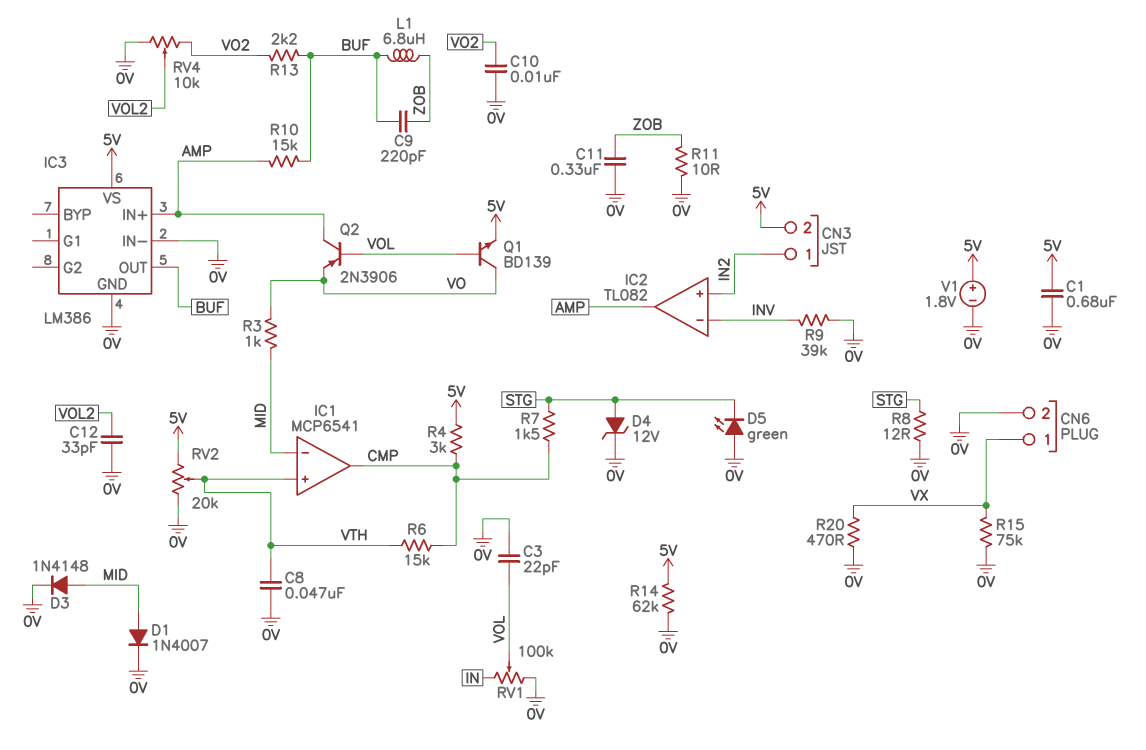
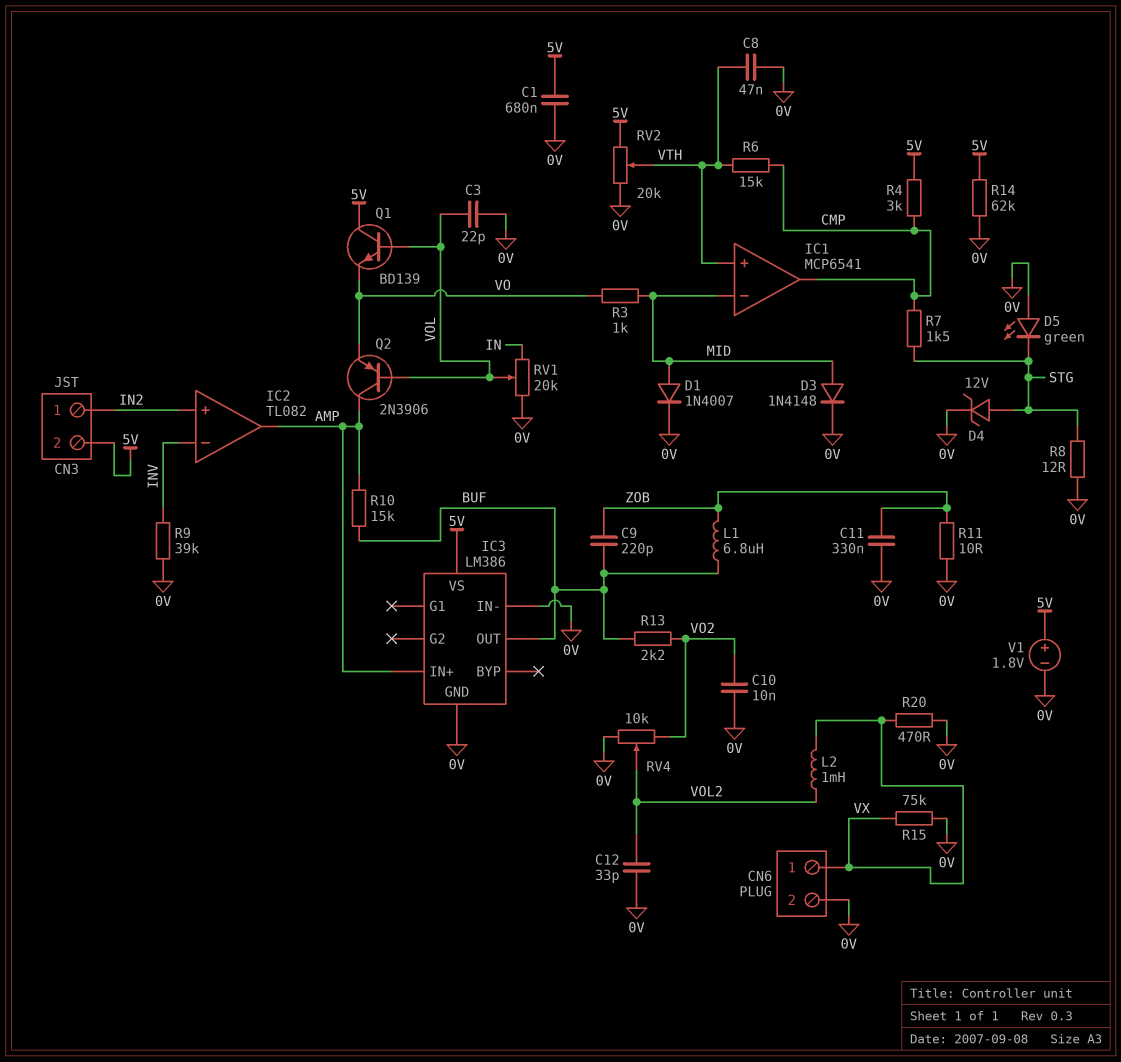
L2: none -> 1mH (VOL2, VX)
Q1: NPN BD139 (B VOL, C VO, E 5V) -> NPN BD139 (B VOL, C 5V, E VO)
RV1: 100k (0V, IN, wiper VOL) -> 20k (0V, IN, wiper VOL)

